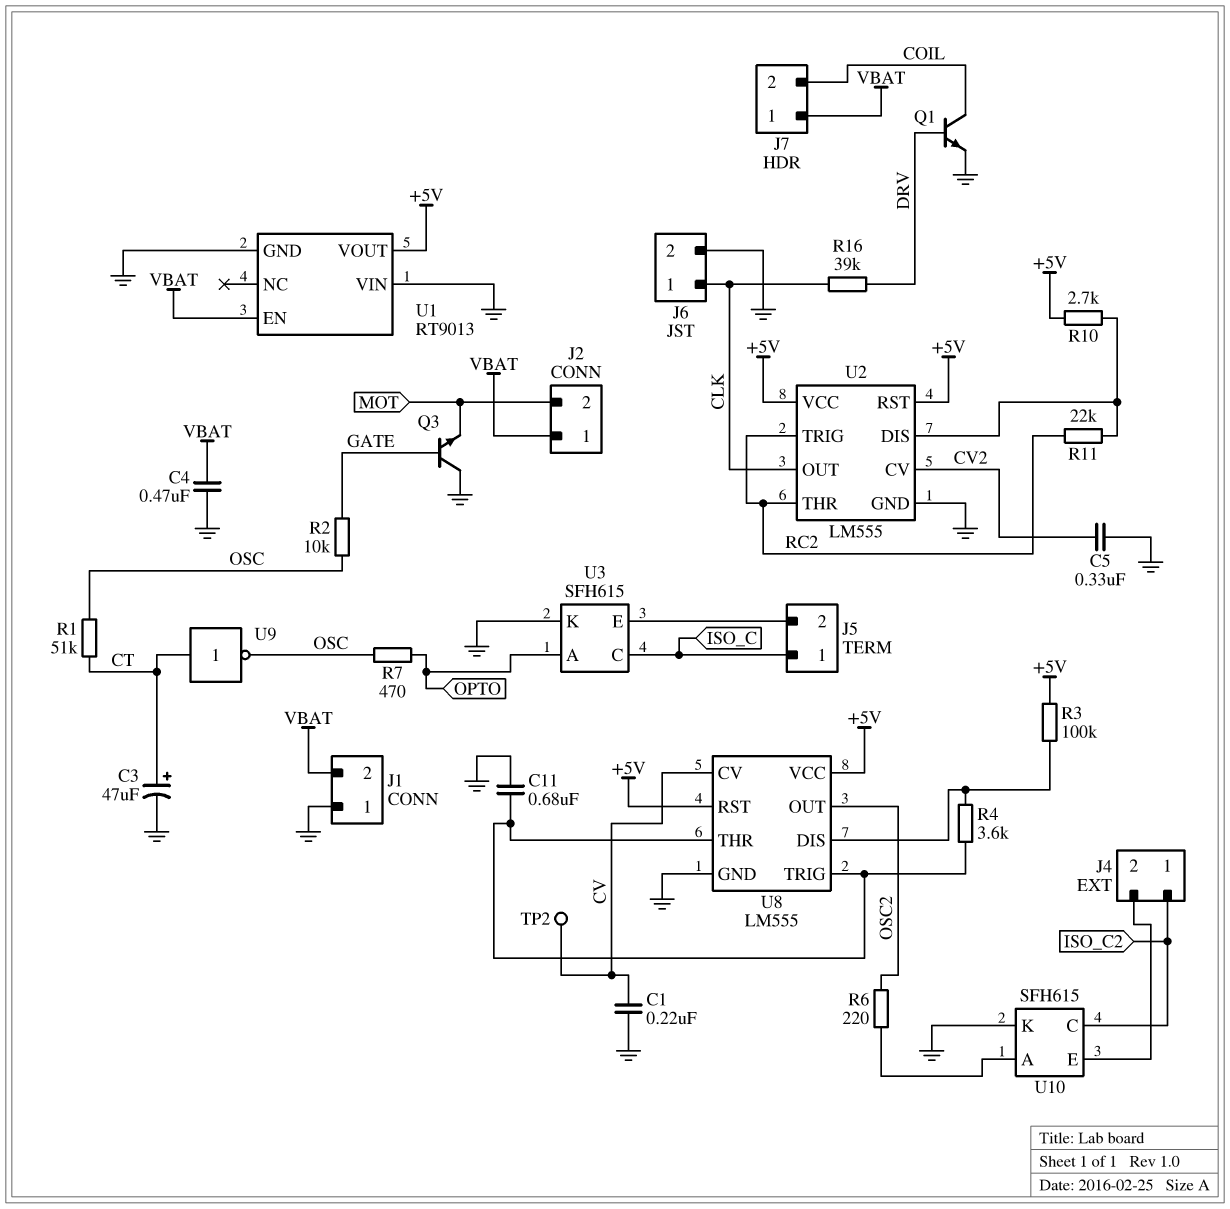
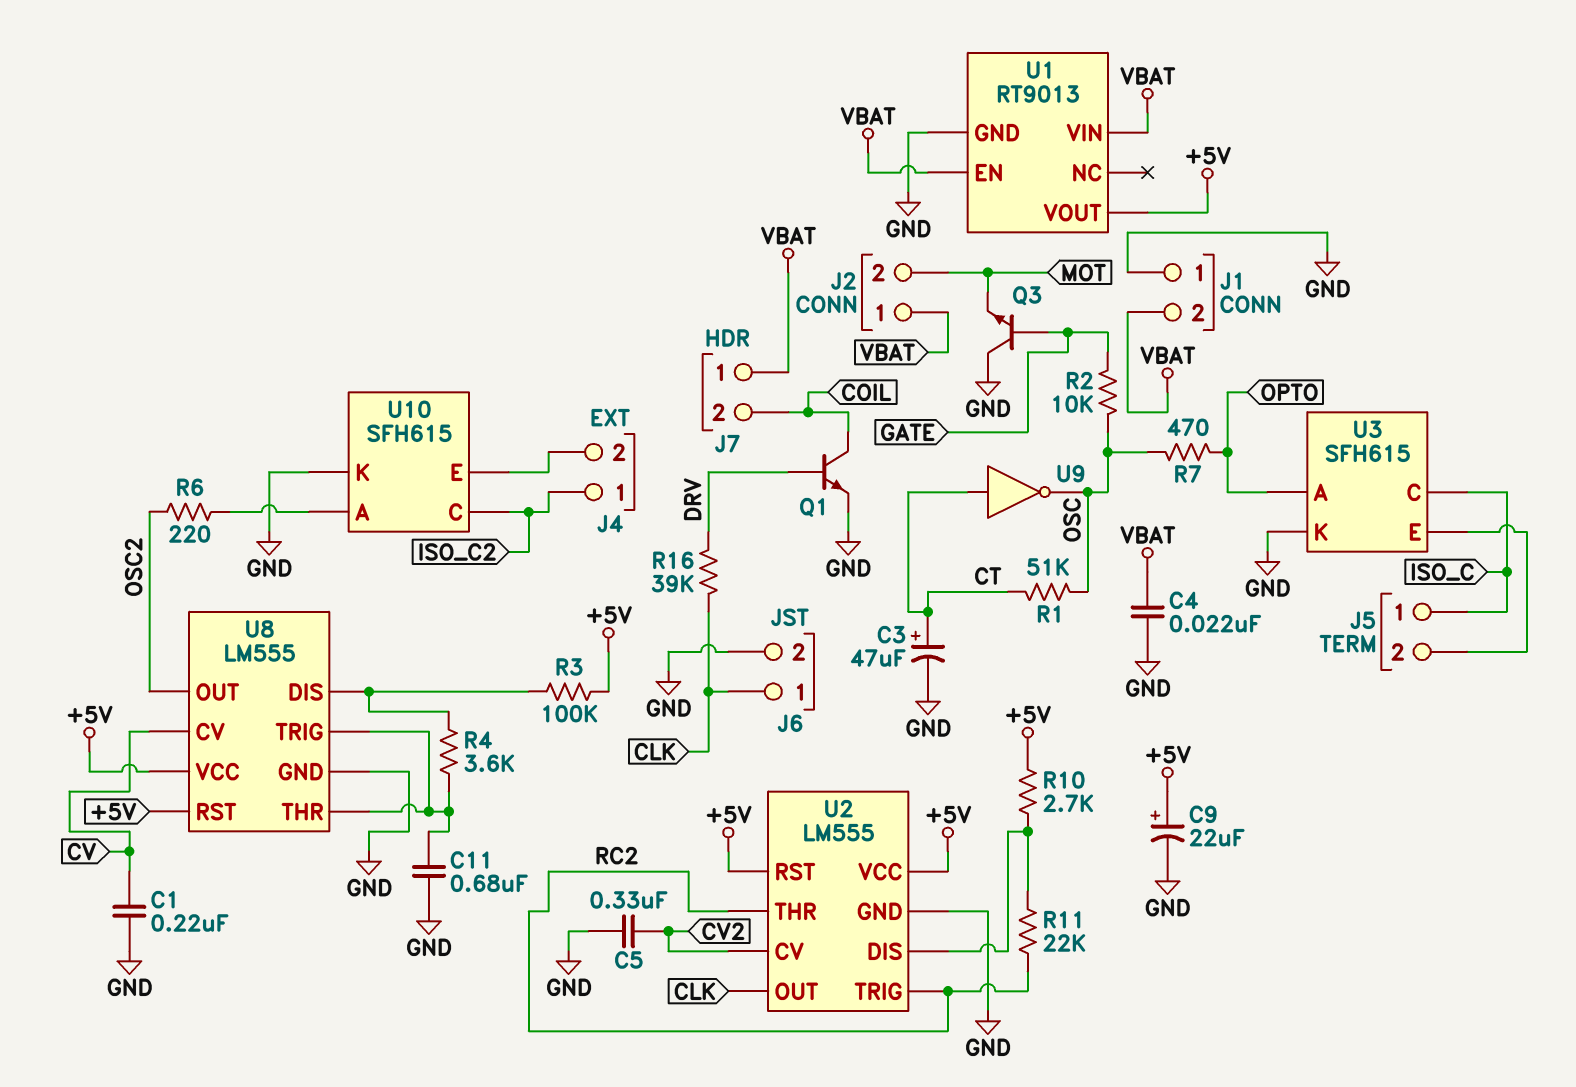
C4: 470nF (GND, VBAT) -> 22nF (GND, VBAT)
C9: none -> 22uF (plus +5V, minus GND)
TP2: test point (CV) -> none
U1 pin VIN: GND -> VBAT

